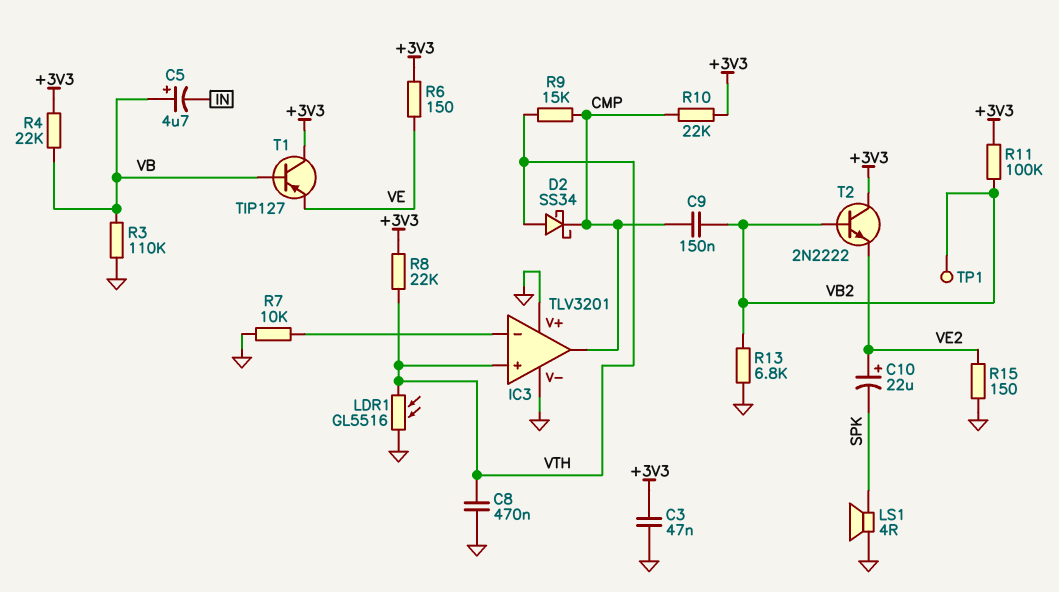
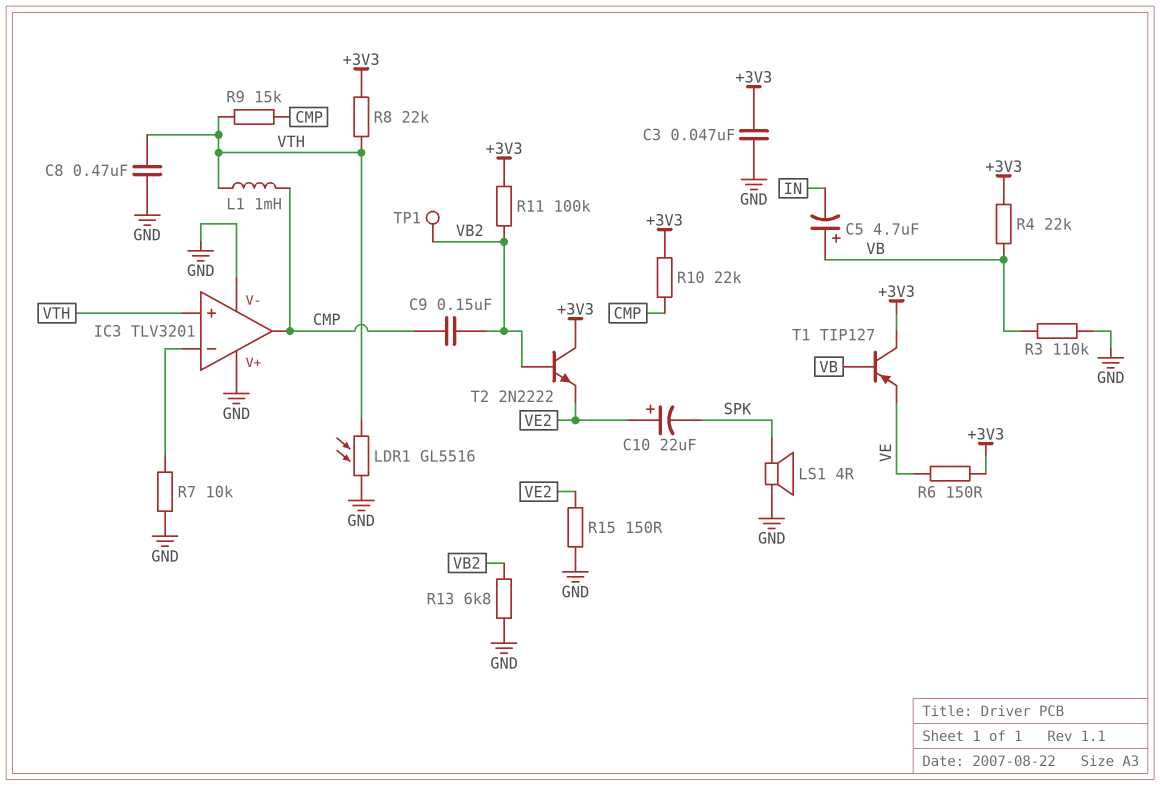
D2: schottky SS34 (A VTH, K CMP) -> none
L1: none -> 1mH (CMP, VTH)

